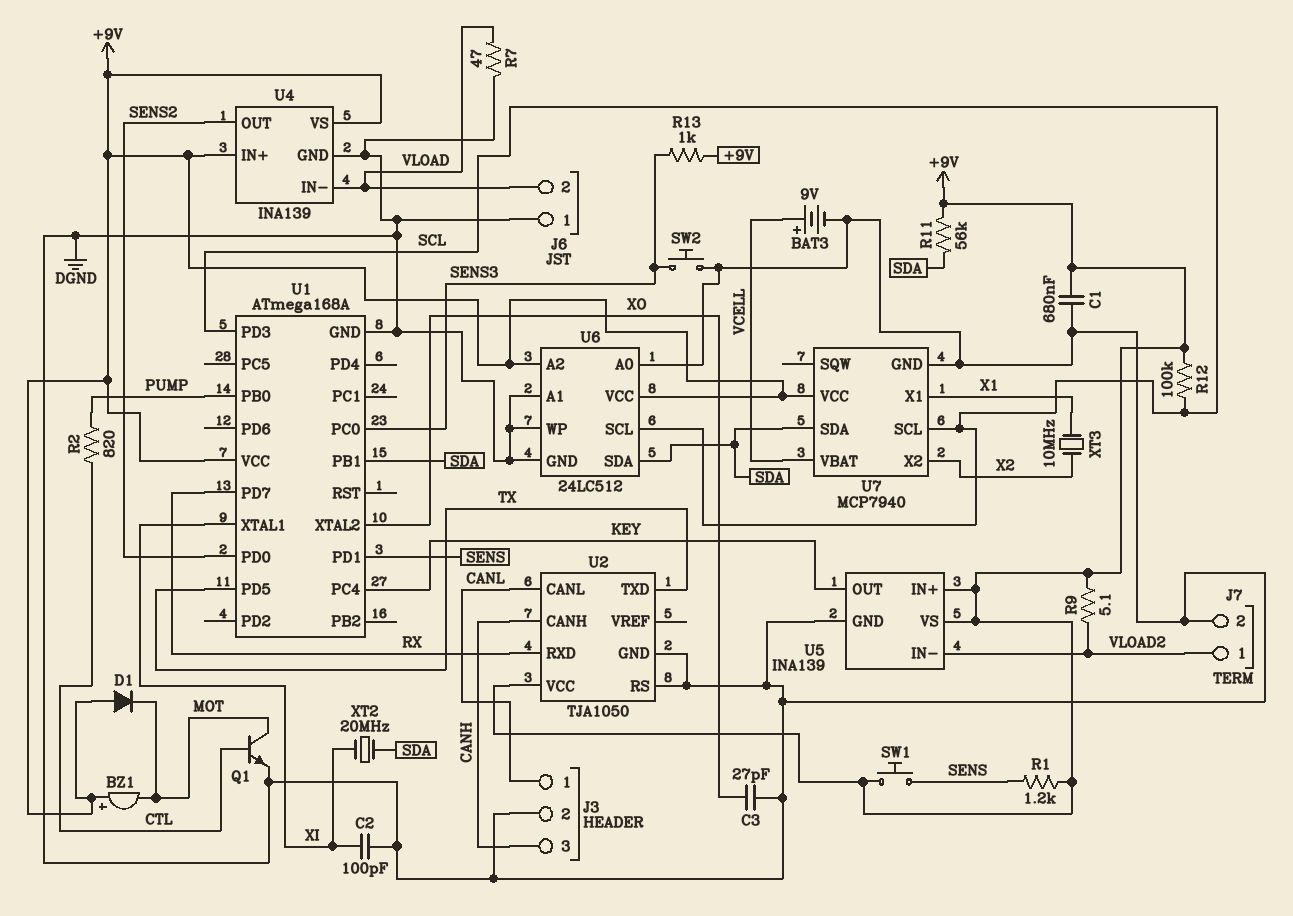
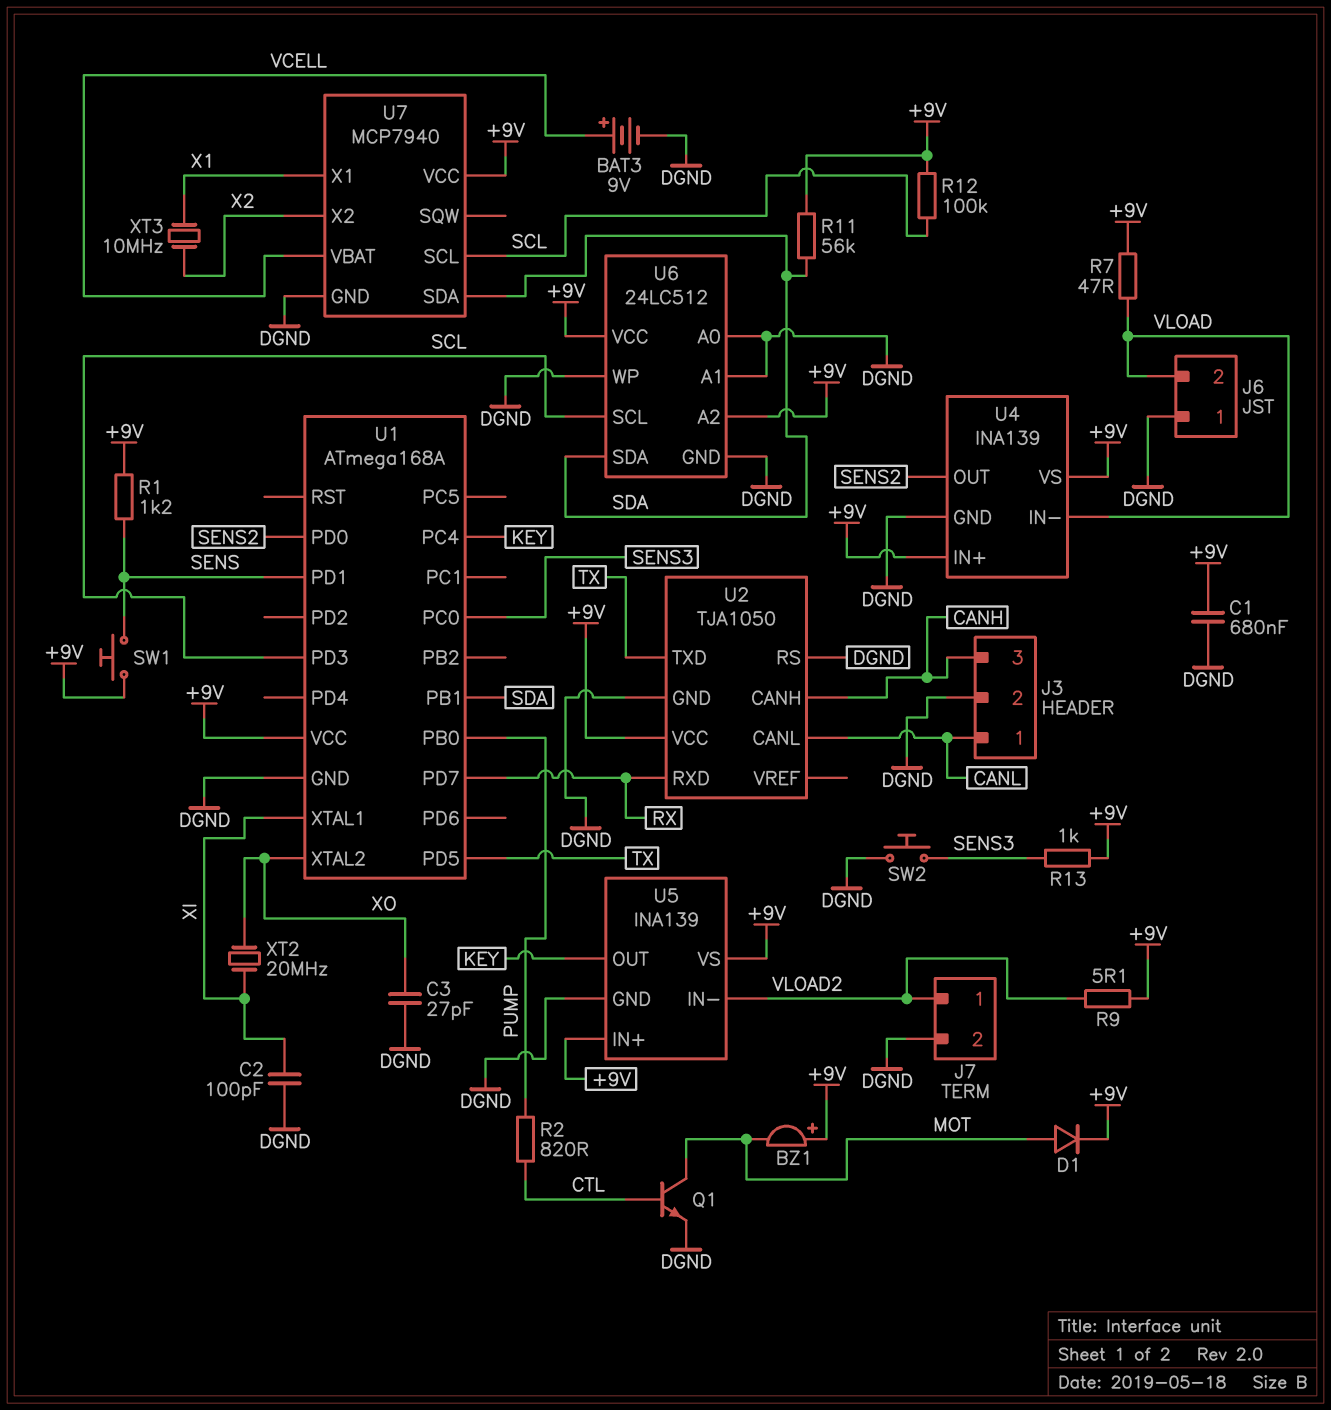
D1: diode (A +9V, K MOT) -> diode (A MOT, K +9V)
R7: 47 (DGND, VLOAD) -> 47 (+9V, VLOAD)
XT2: 20MHz (SDA, XI) -> 20MHz (XI, XO)

